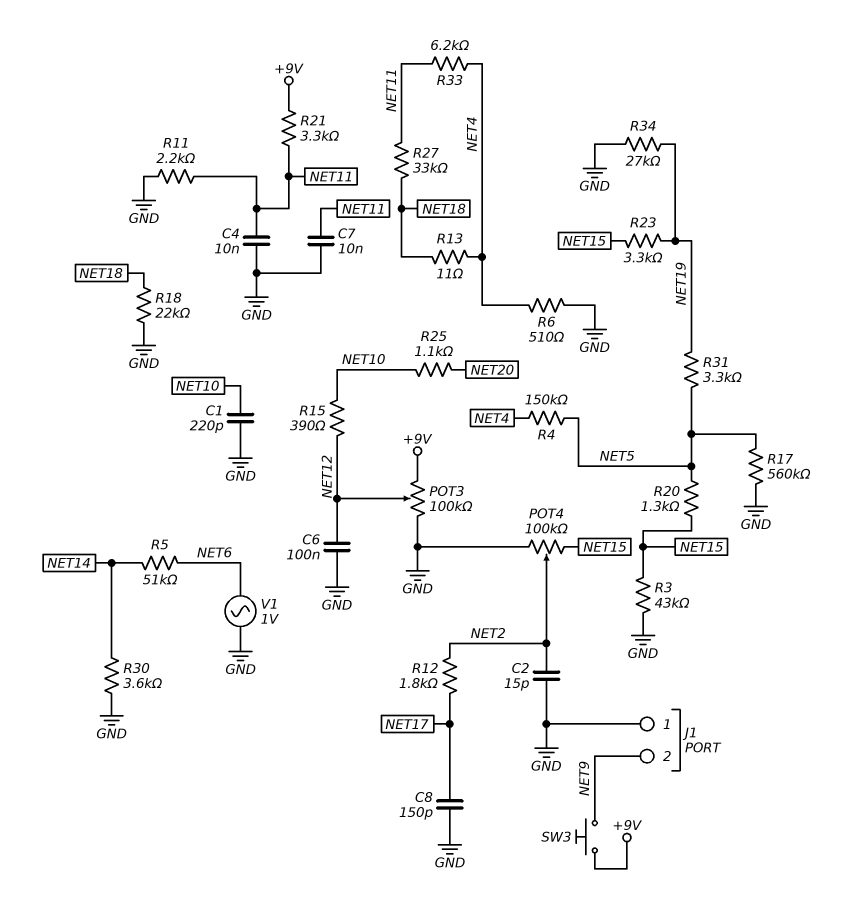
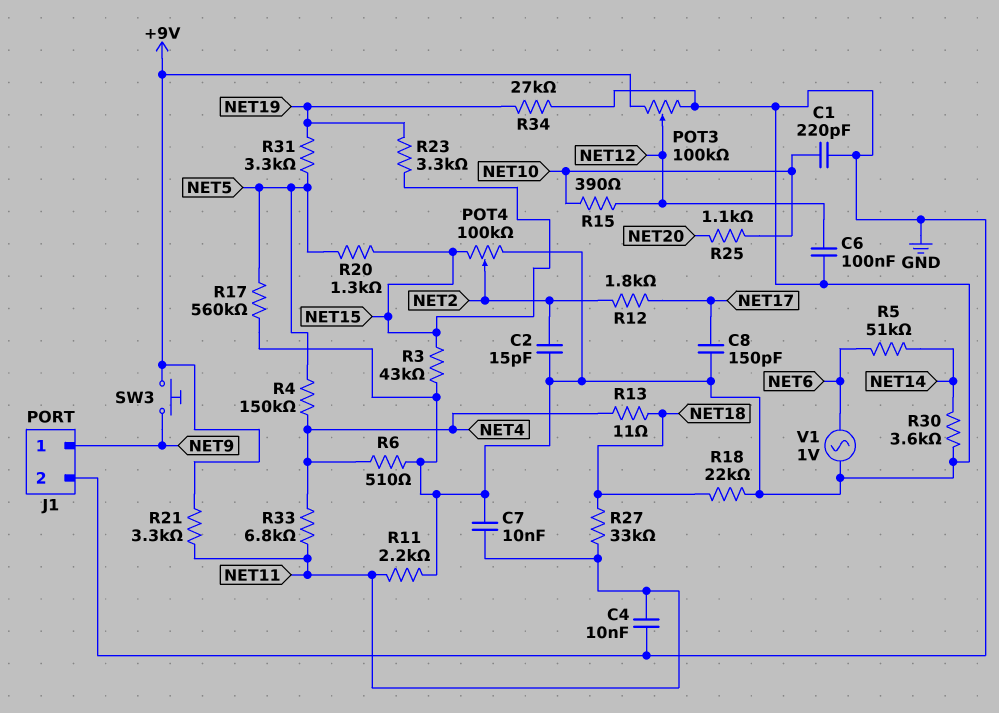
J1 pin 1: GND -> NET9
J1 pin 2: NET9 -> GND
R33: 6.2k (NET4, NET11) -> 6.8k (NET4, NET11)

